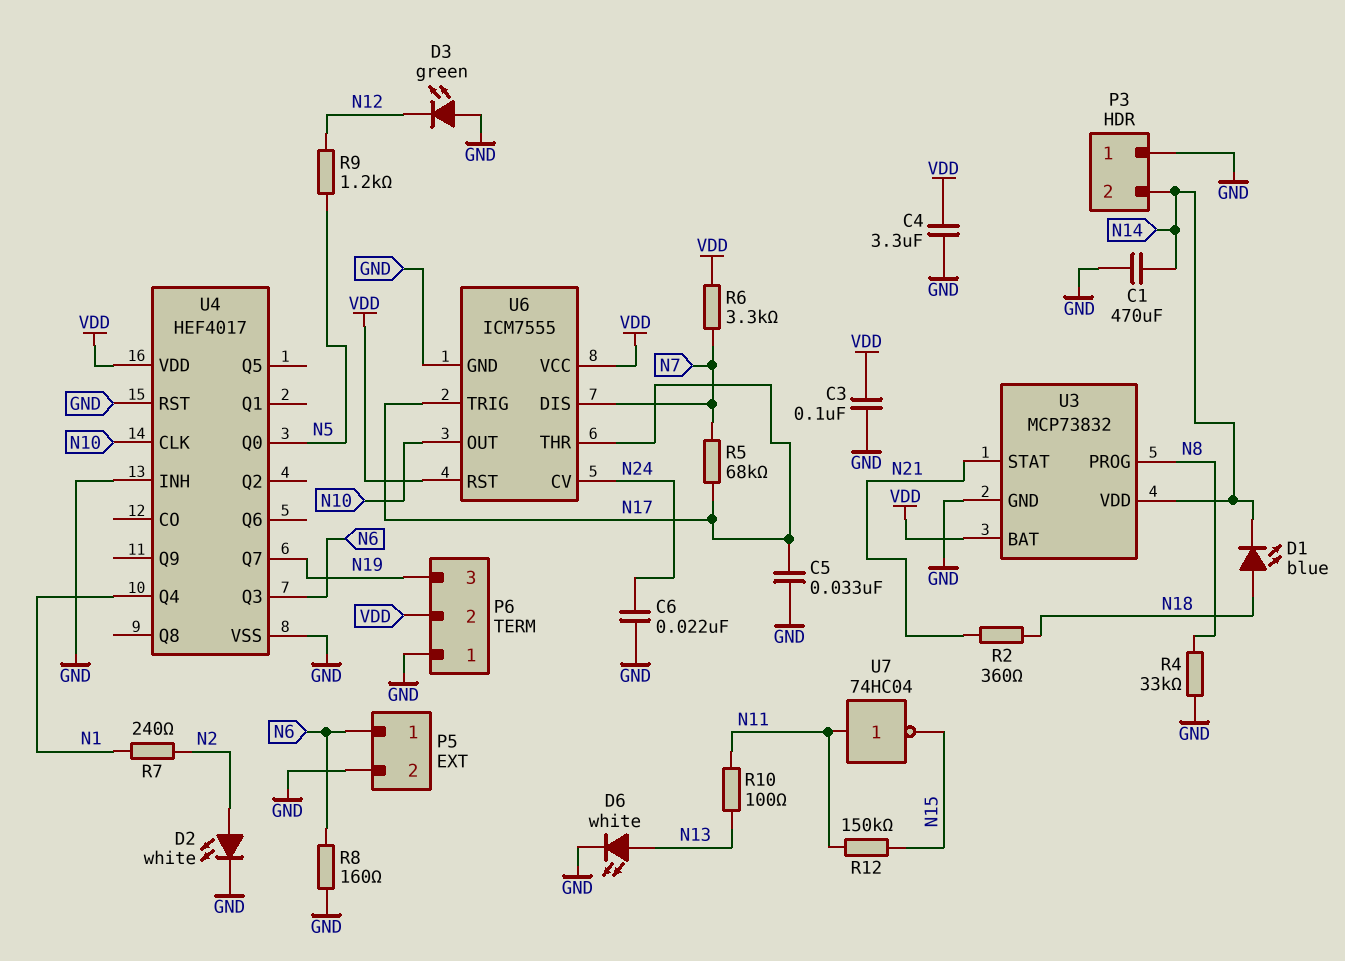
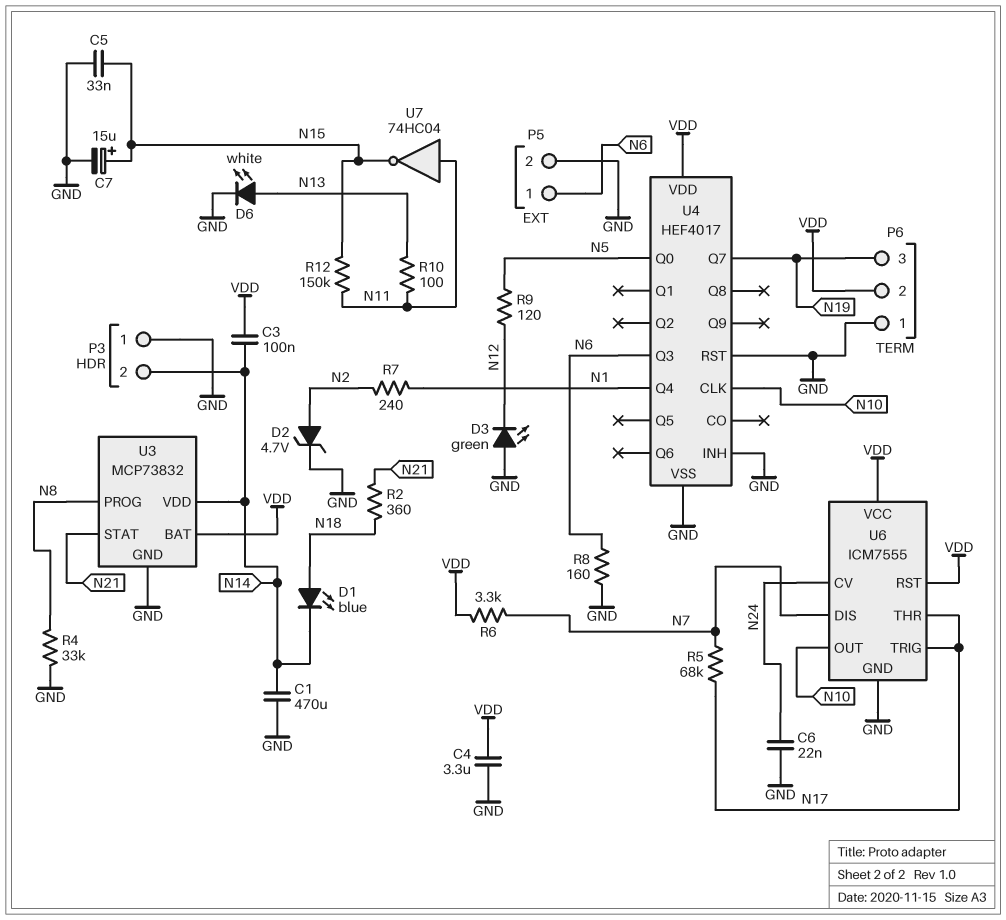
C3: 100nF (GND, VDD) -> 100nF (N14, VDD)
C5: 33nF (GND, N17) -> 33nF (GND, N15)
C7: none -> 15uF (plus N15, minus GND)
D2: LED white (A N2, K GND) -> zener 4.7V (A N2, K GND)
R9: 1.2k (N5, N12) -> 120 (N5, N12)

